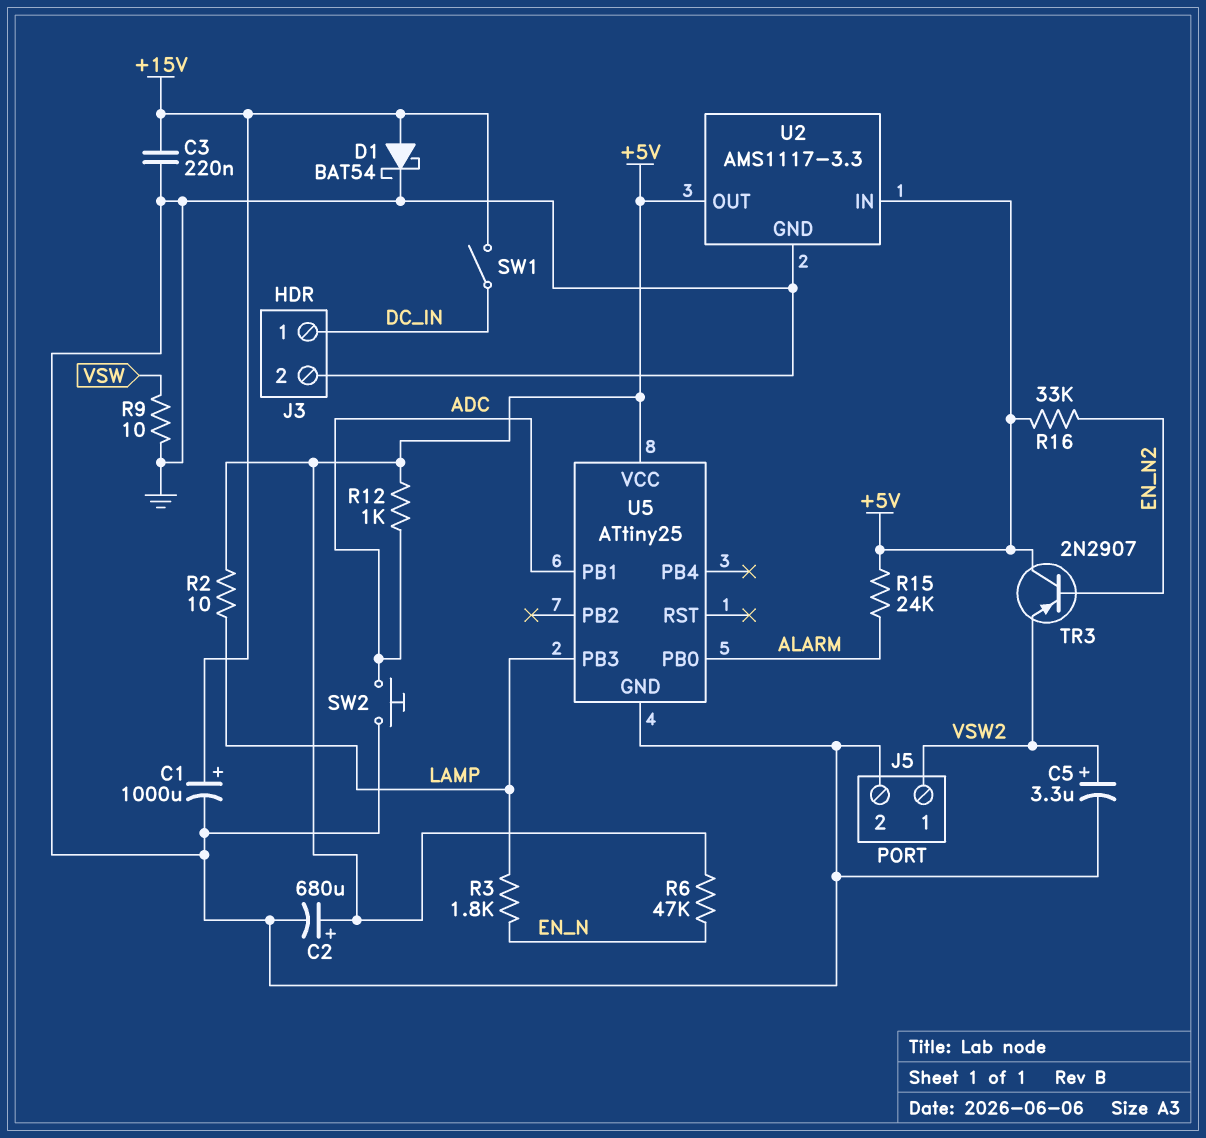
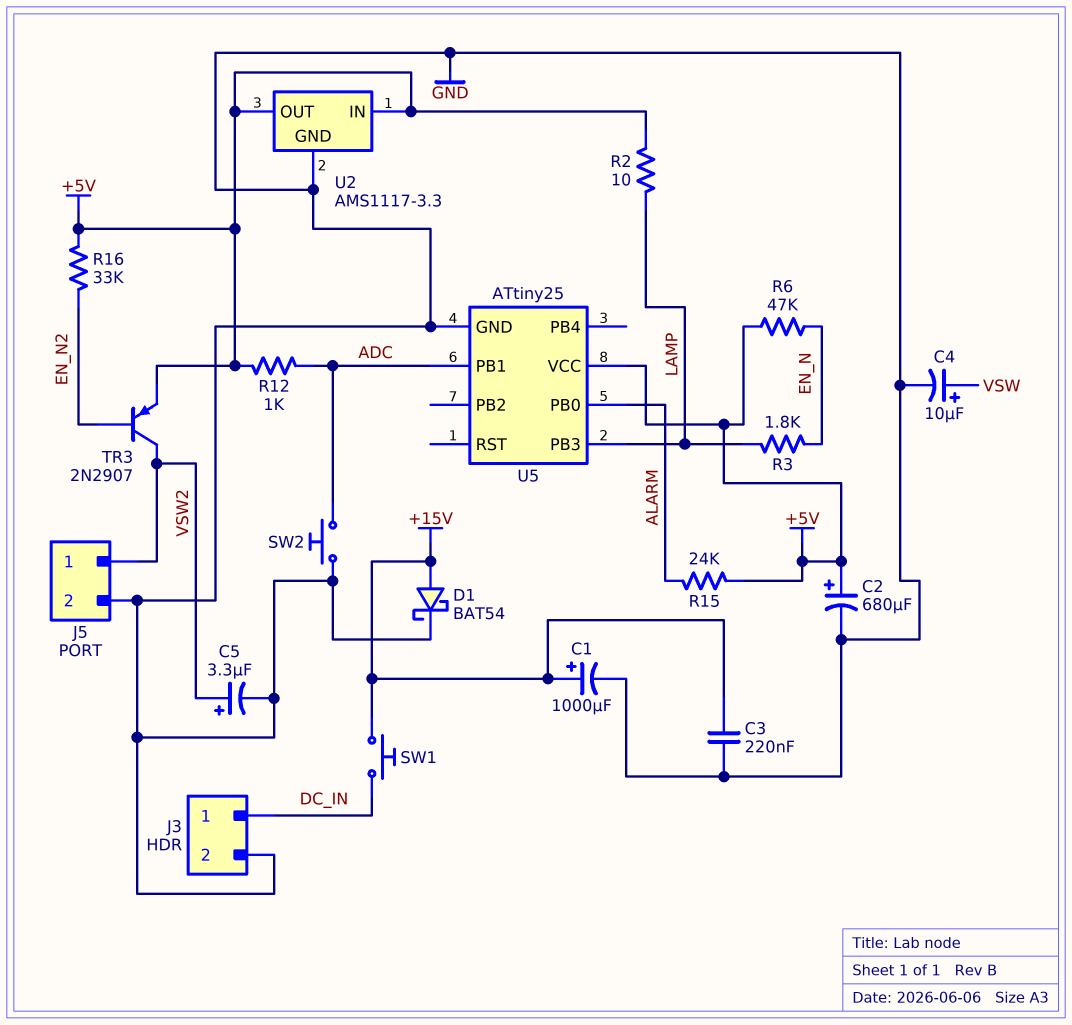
C4: none -> 10uF (plus VSW, minus GND)
R9: 10 (GND, VSW) -> none
SW1: switch (+15V, DC_IN) -> button (+15V, DC_IN)
TR3: PNP 2N2907 (B EN_N2, C +5V, E VSW2) -> PNP 2N2907 (B EN_N2, C VSW2, E +5V)

